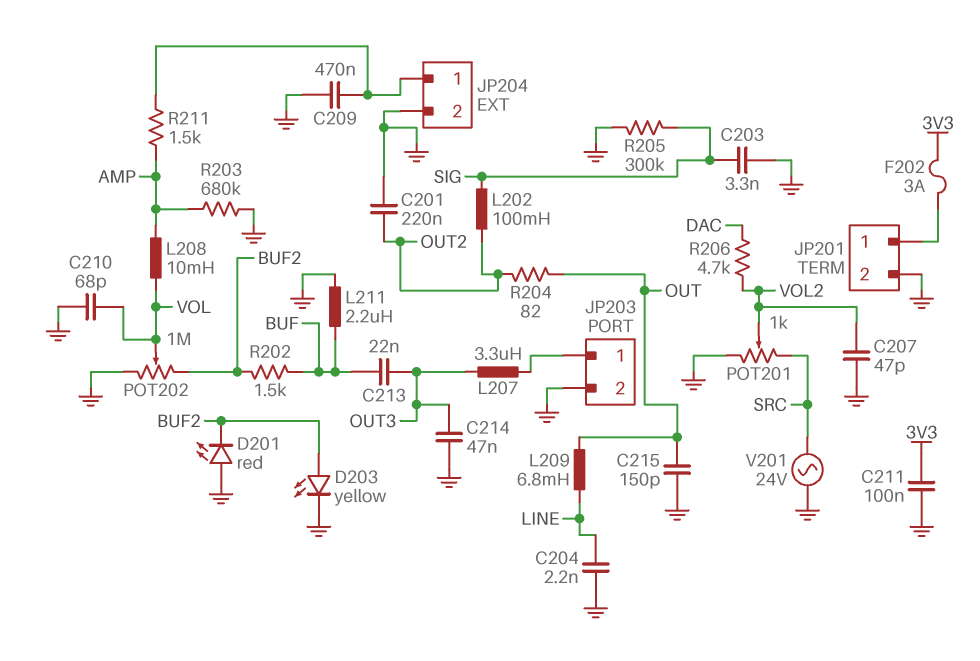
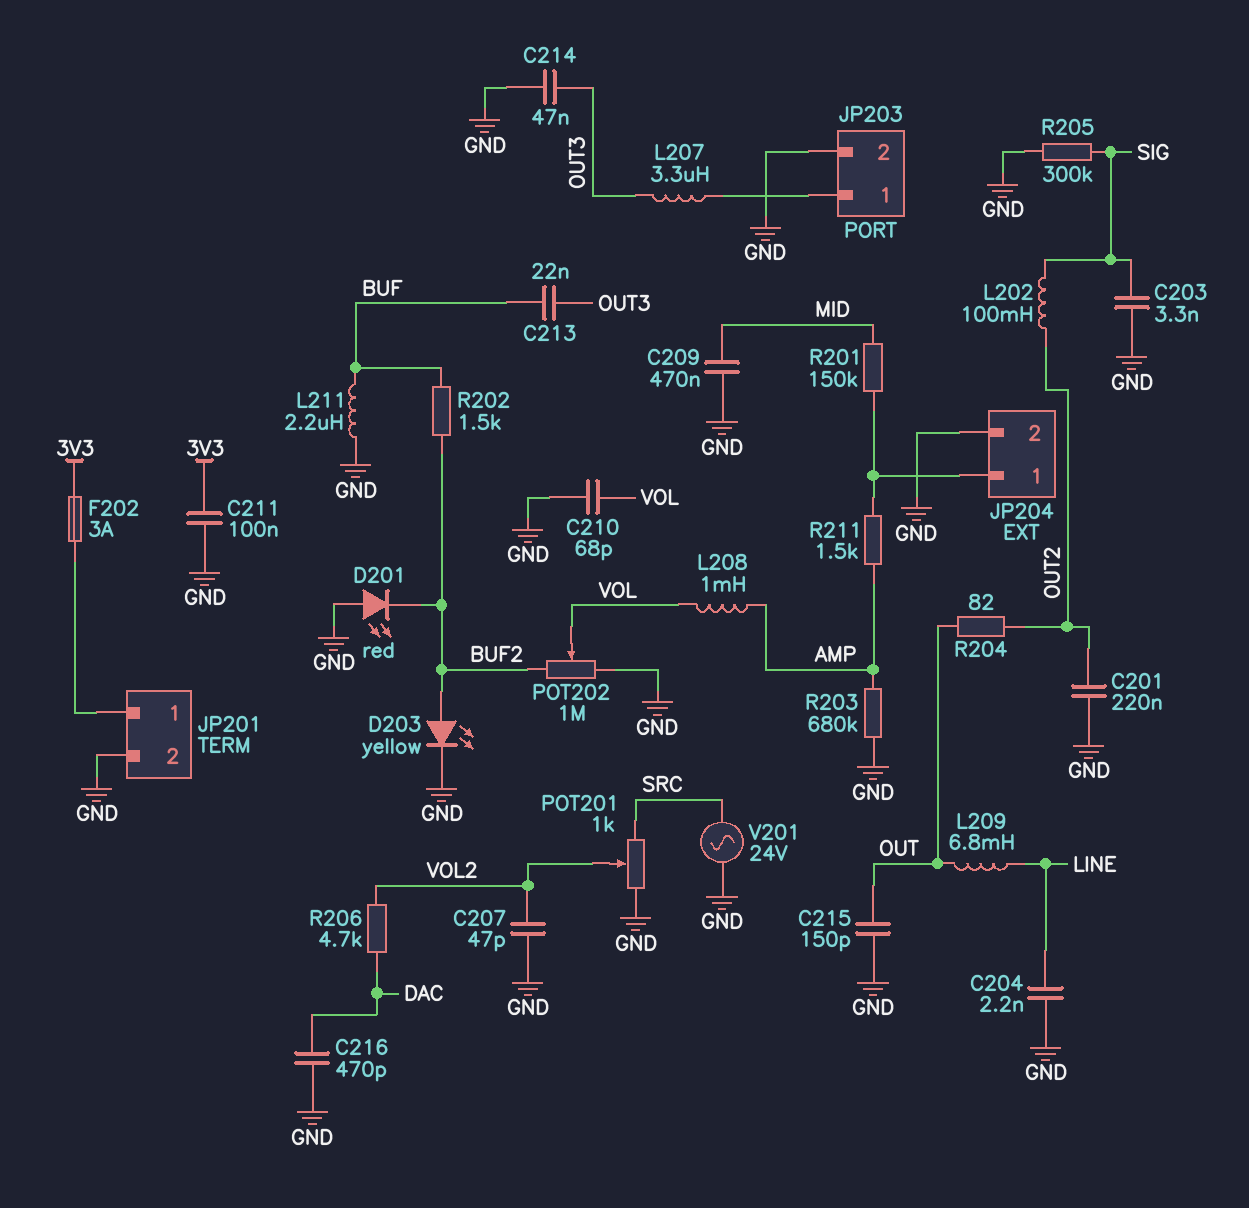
C209: 470nF (GND, JP204/1) -> 470nF (GND, MID)
C216: none -> 470pF (DAC, GND)
L208: 10mH (AMP, VOL) -> 1mH (AMP, VOL)
R201: none -> 150k (JP204/1, MID)

